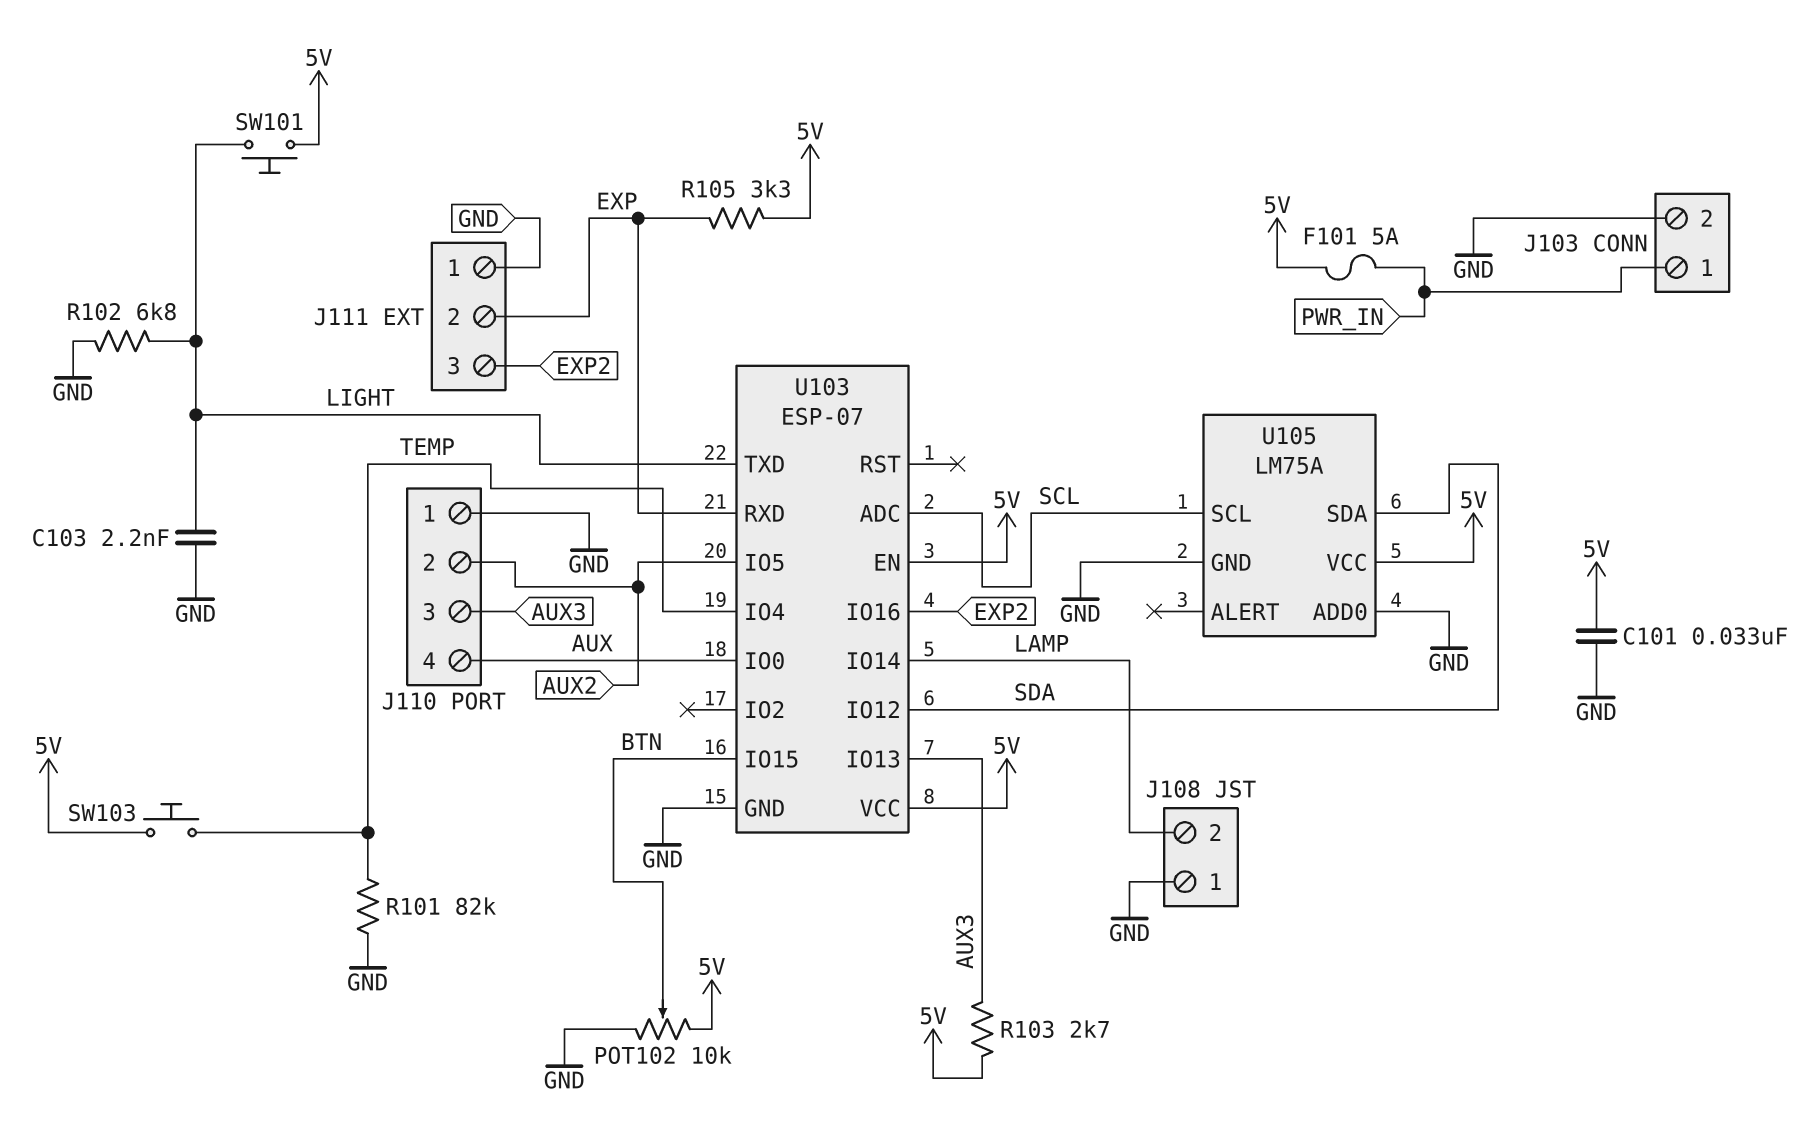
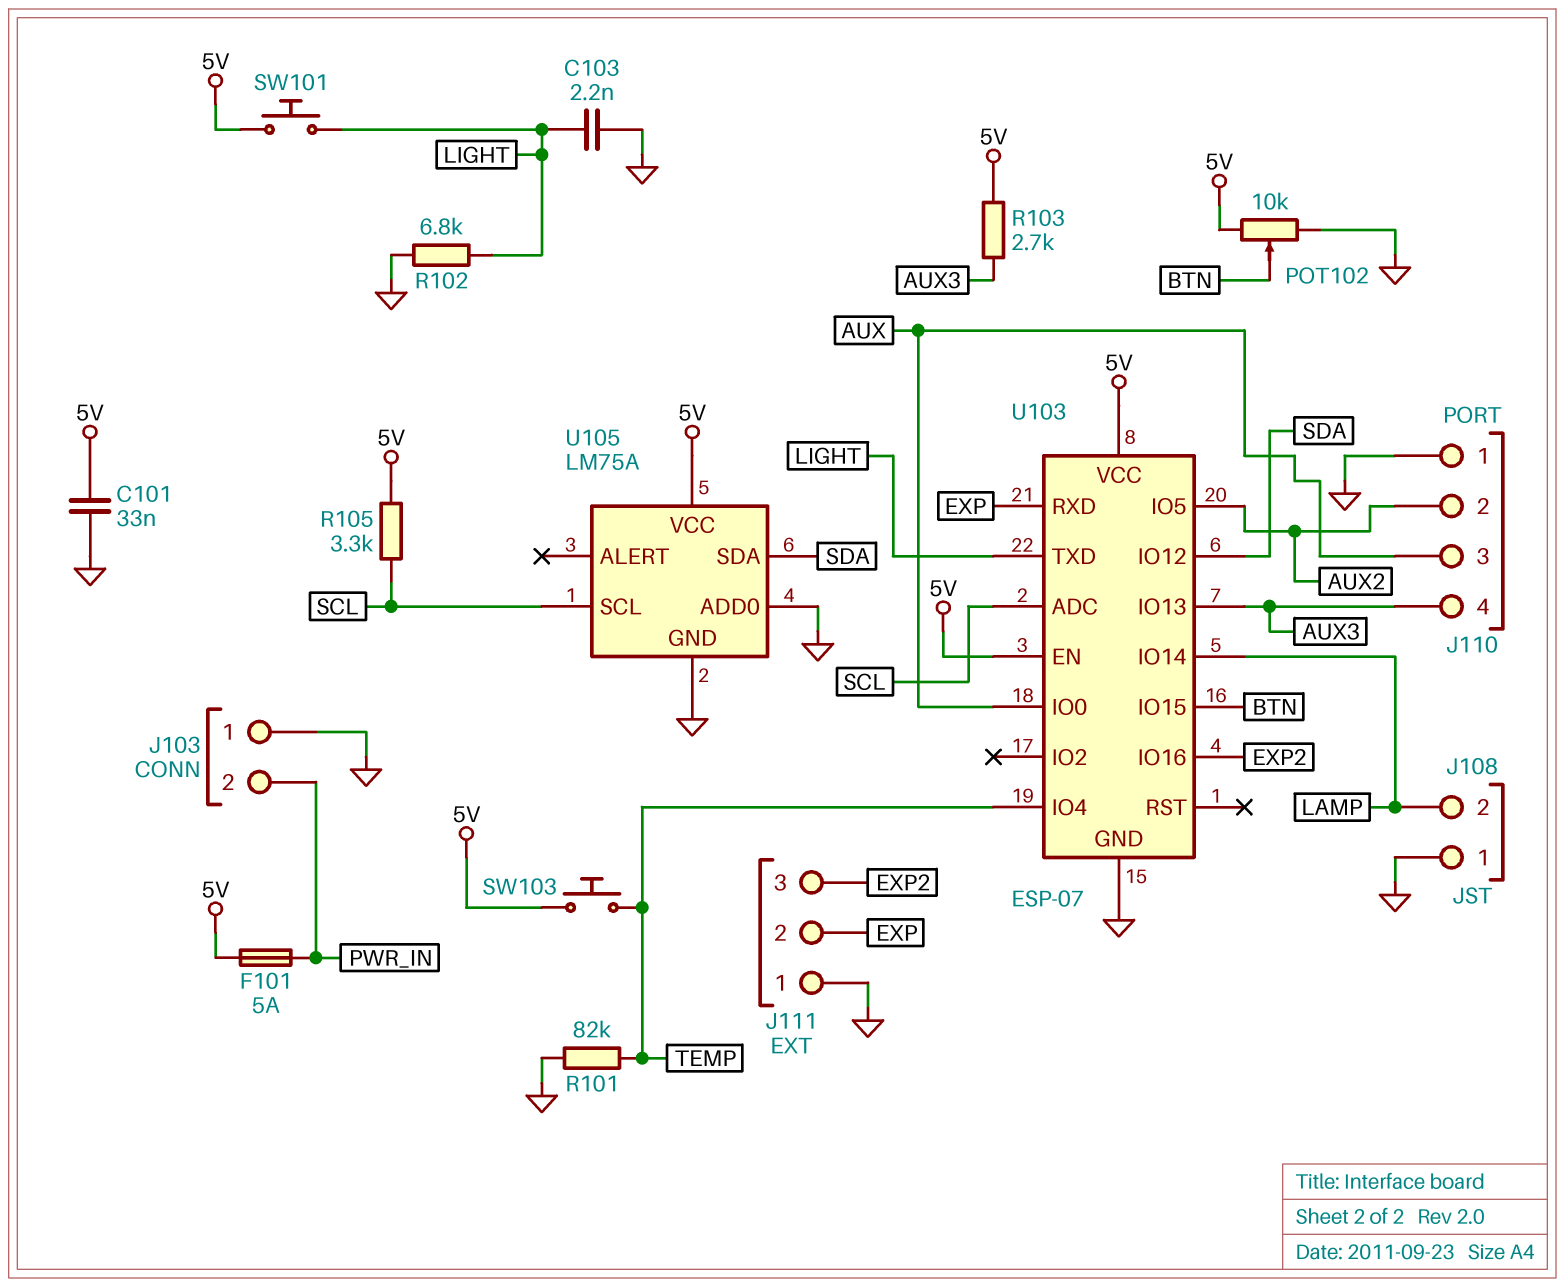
J103 pin 1: PWR_IN -> GND
J103 pin 2: GND -> PWR_IN
J110 pin 3: AUX3 -> AUX
J110 pin 4: AUX -> AUX3
R105: 3.3k (5V, EXP) -> 3.3k (5V, SCL)

